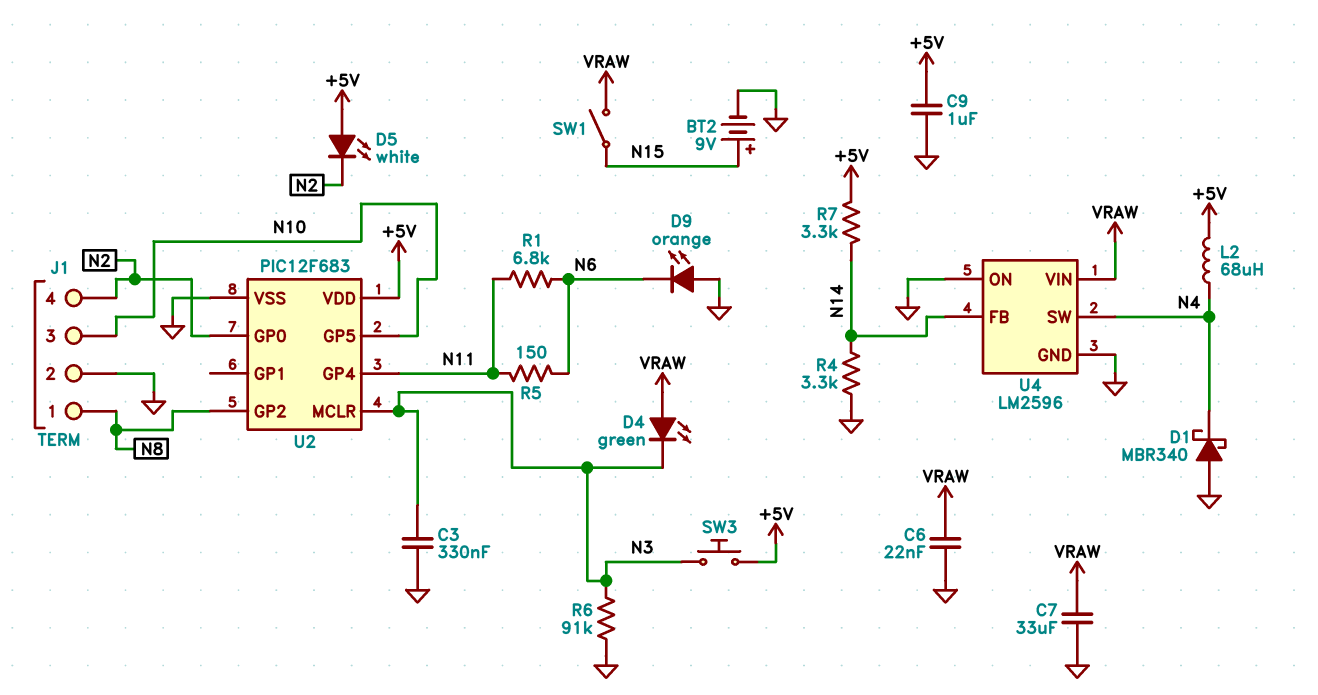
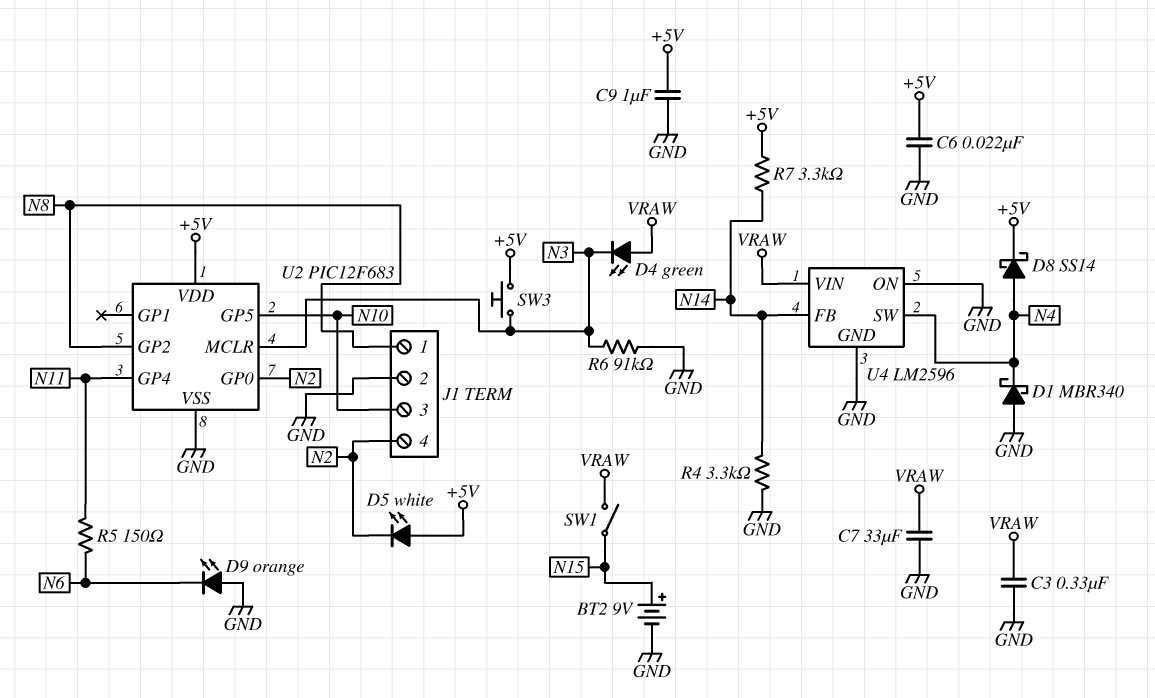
C3: 330nF (GND, N3) -> 330nF (GND, VRAW)
C6: 22nF (GND, VRAW) -> 22nF (+5V, GND)
D8: none -> schottky SS14 (A N4, K +5V)
L2: 68uH (+5V, N4) -> none
R1: 6.8k (N6, N11) -> none

